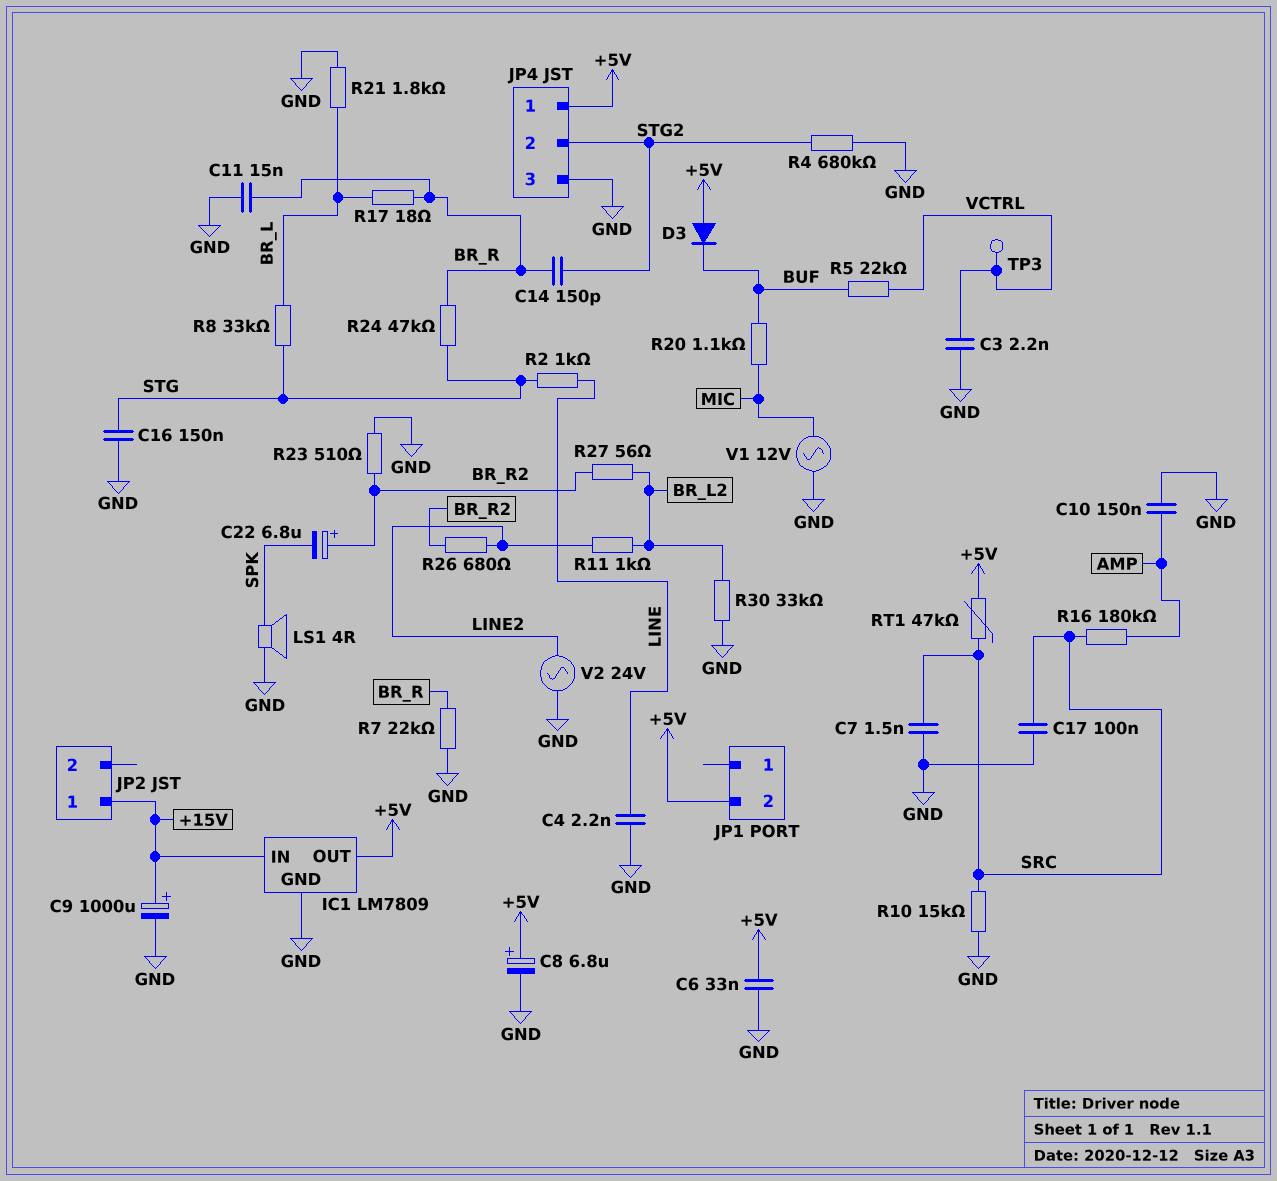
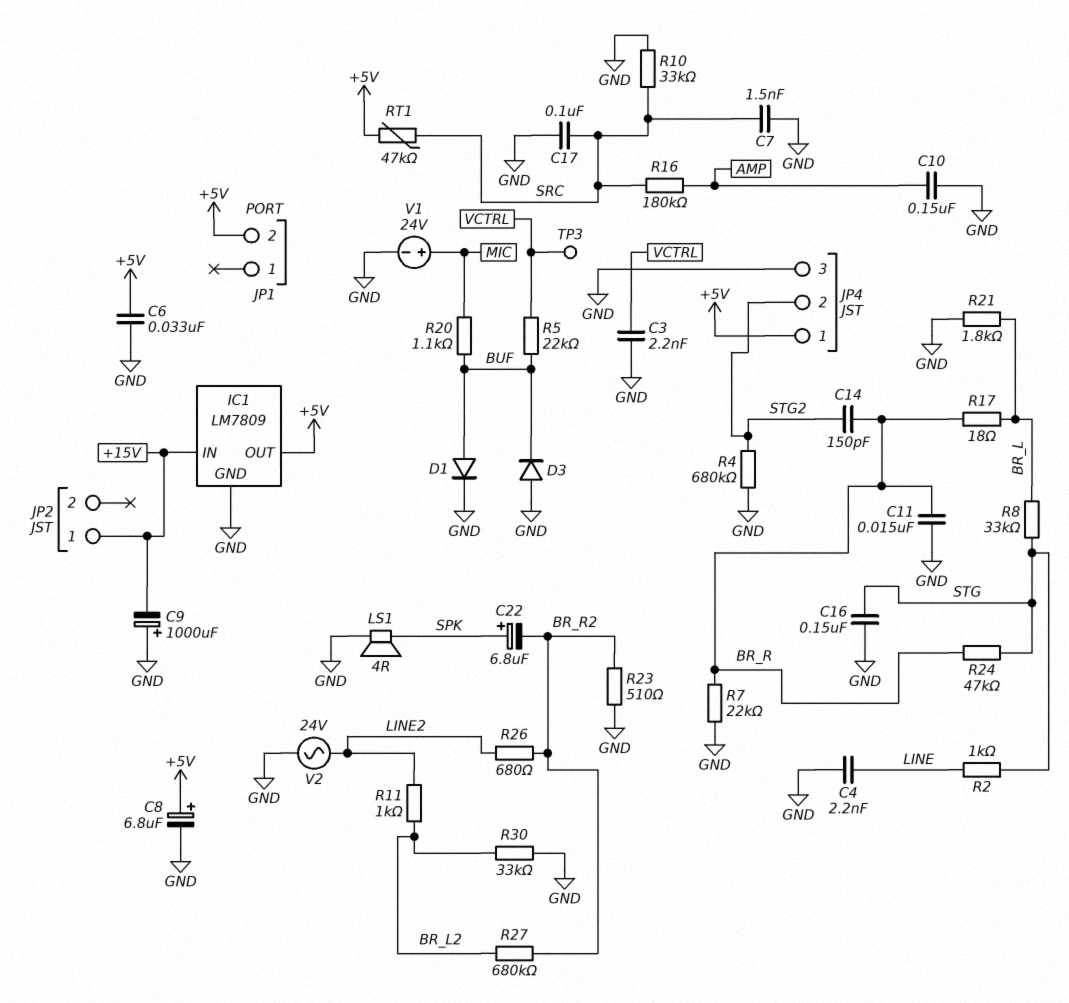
C9: 1000uF (plus +15V, minus GND) -> 1000uF (plus GND, minus +15V)
C22: 6.8uF (plus BR_R2, minus SPK) -> 6.8uF (plus SPK, minus BR_R2)
D1: none -> diode (A BUF, K GND)
D3: diode (A +5V, K BUF) -> diode (A GND, K BUF)
R10: 15k (GND, SRC) -> 33k (GND, SRC)
R27: 56 (BR_L2, BR_R2) -> 680k (BR_L2, BR_R2)
V1: AC 12V (GND, MIC) -> 24V (plus MIC, minus GND)

